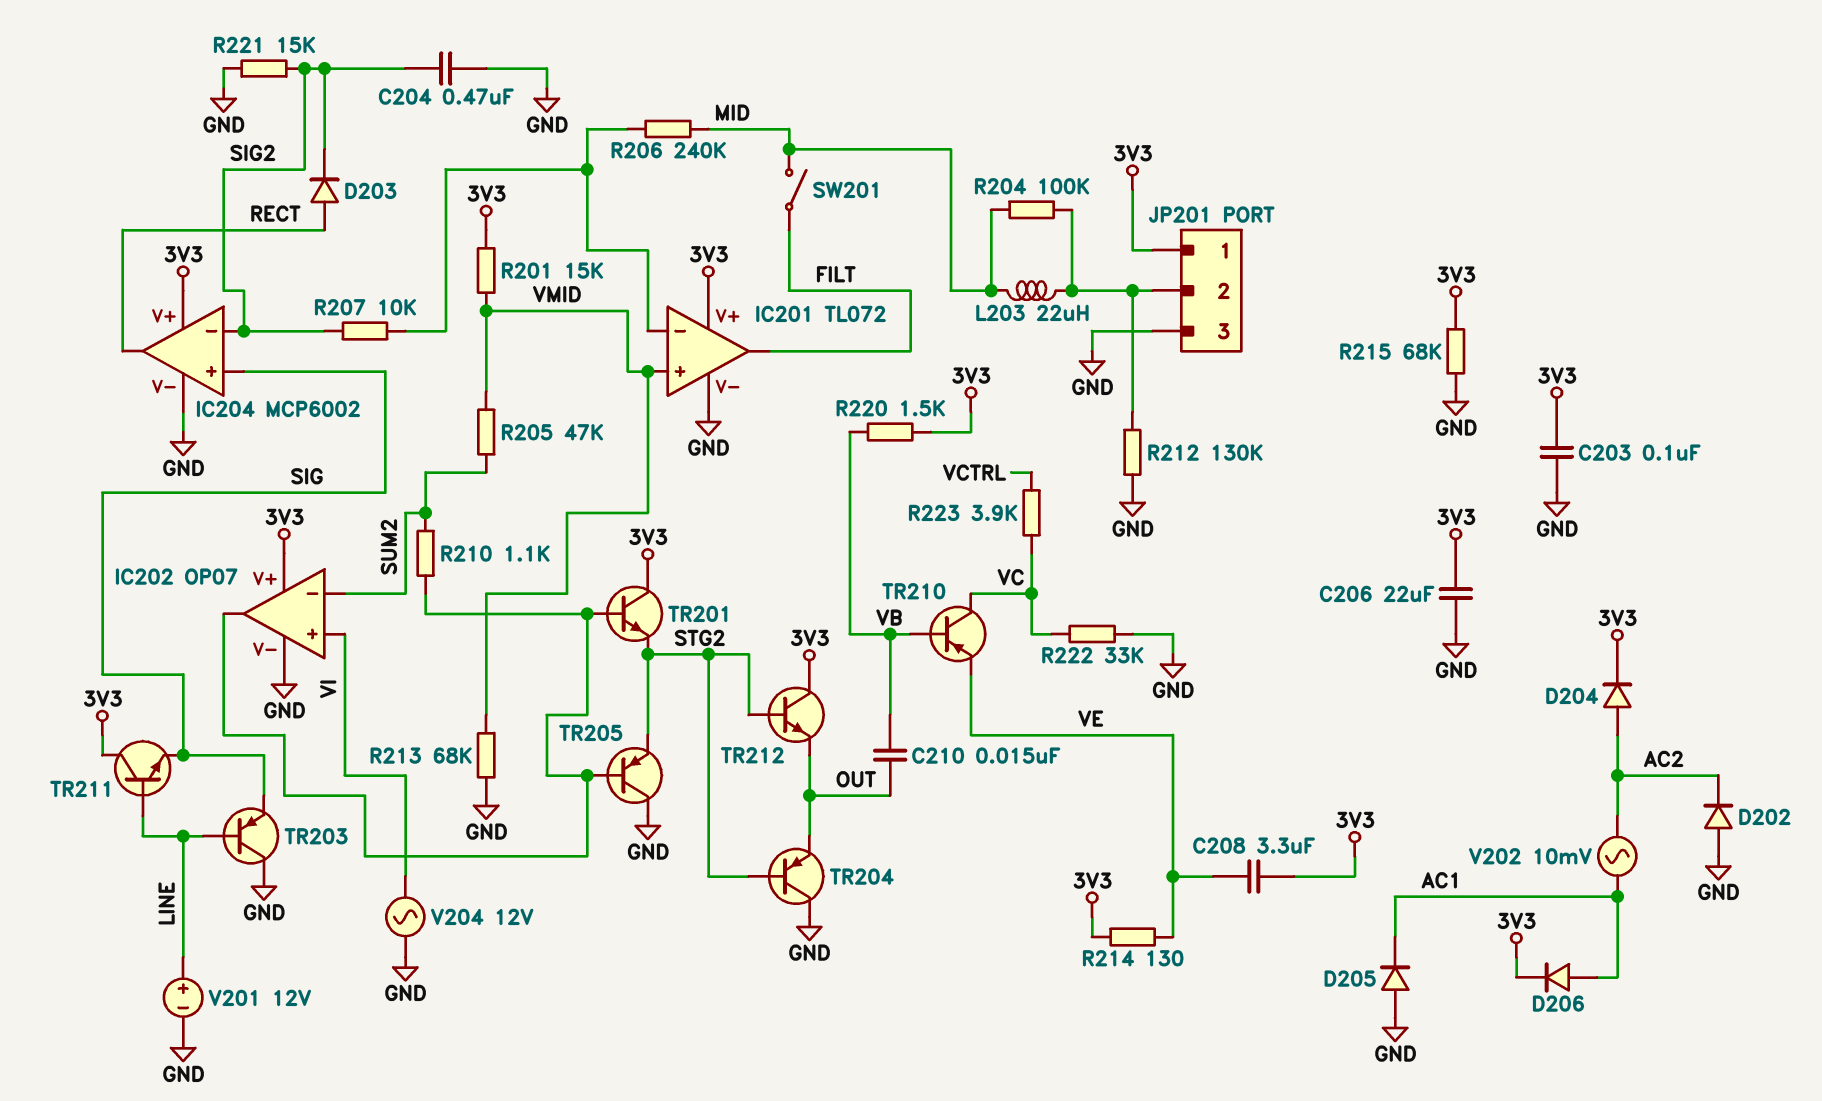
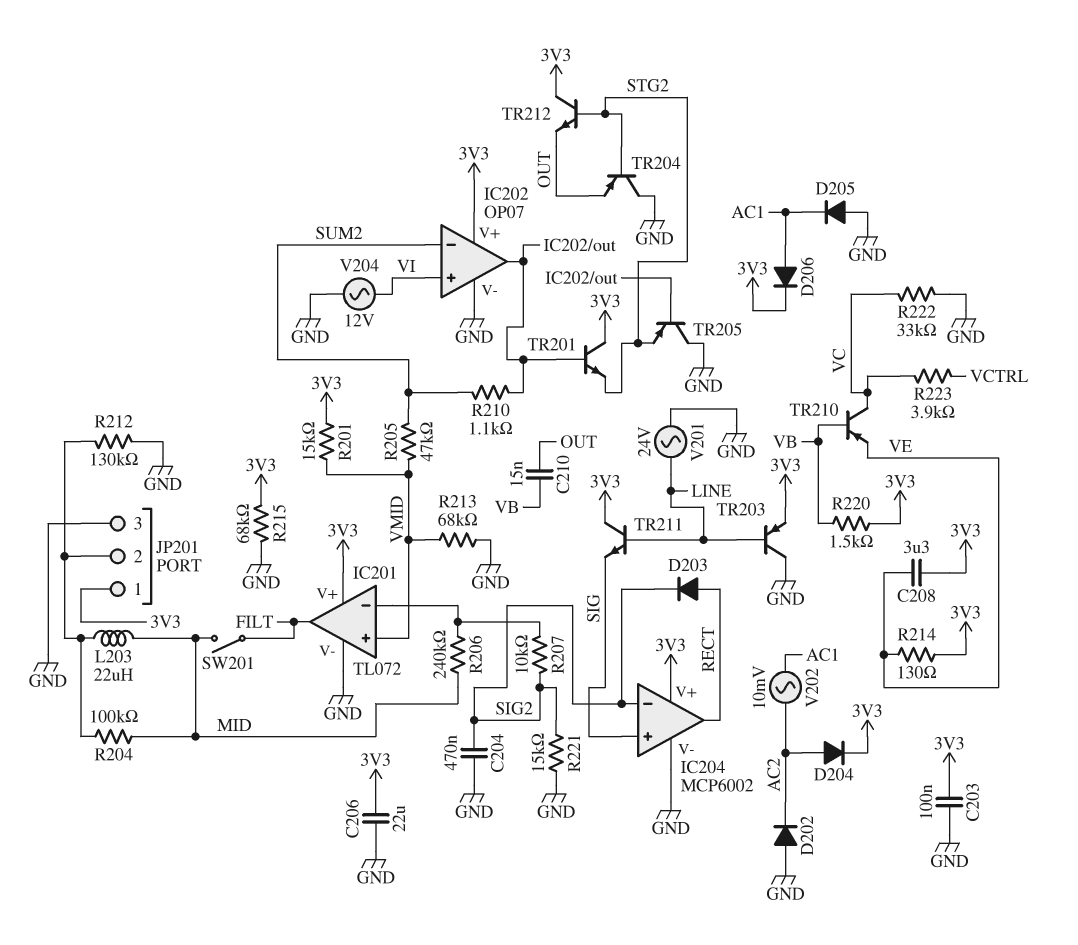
TR203: PNP (B LINE, C GND, E SIG) -> PNP (B LINE, C GND, E 3V3)
V201: 12V (plus LINE, minus GND) -> AC 24V (GND, LINE)

